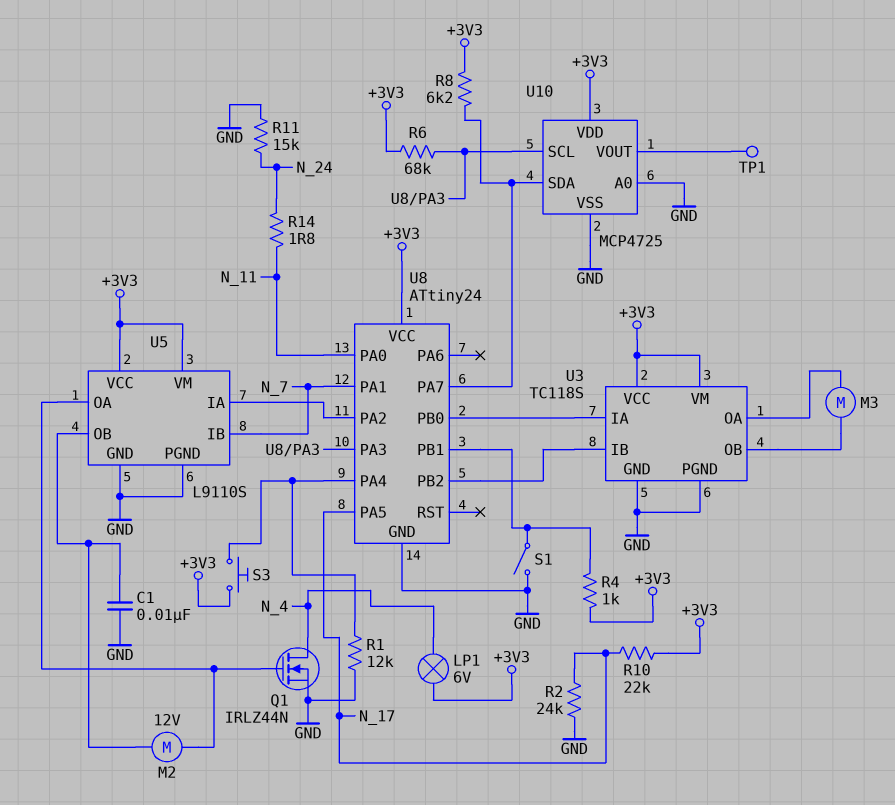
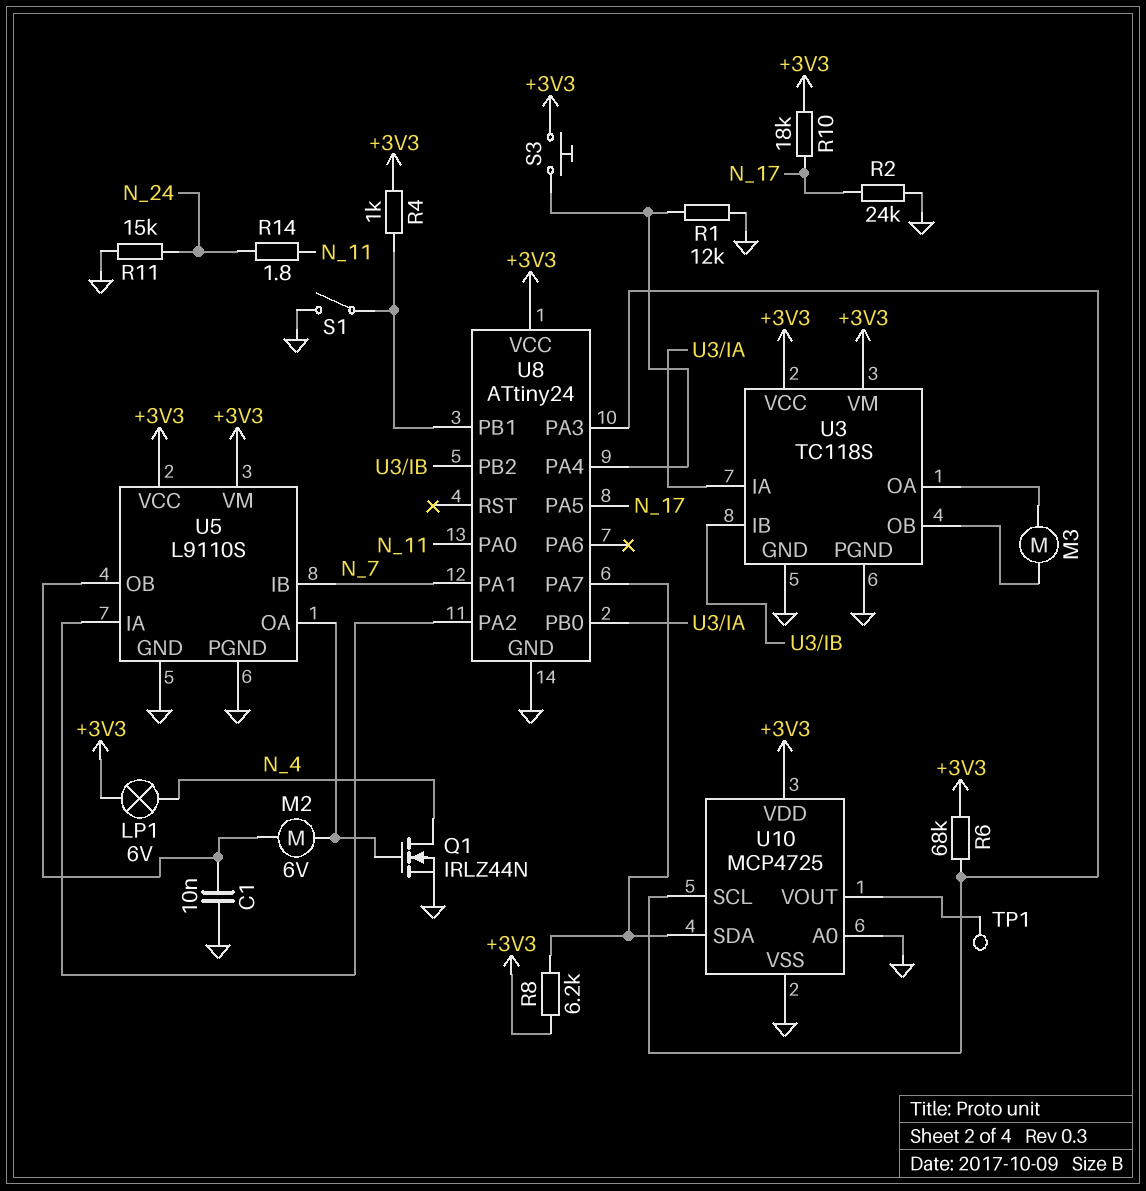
M2: motor 12V (U5/OA, U5/OB) -> motor 6V (U5/OA, U5/OB)
R10: 22k (+3V3, N_17) -> 18k (+3V3, N_17)

